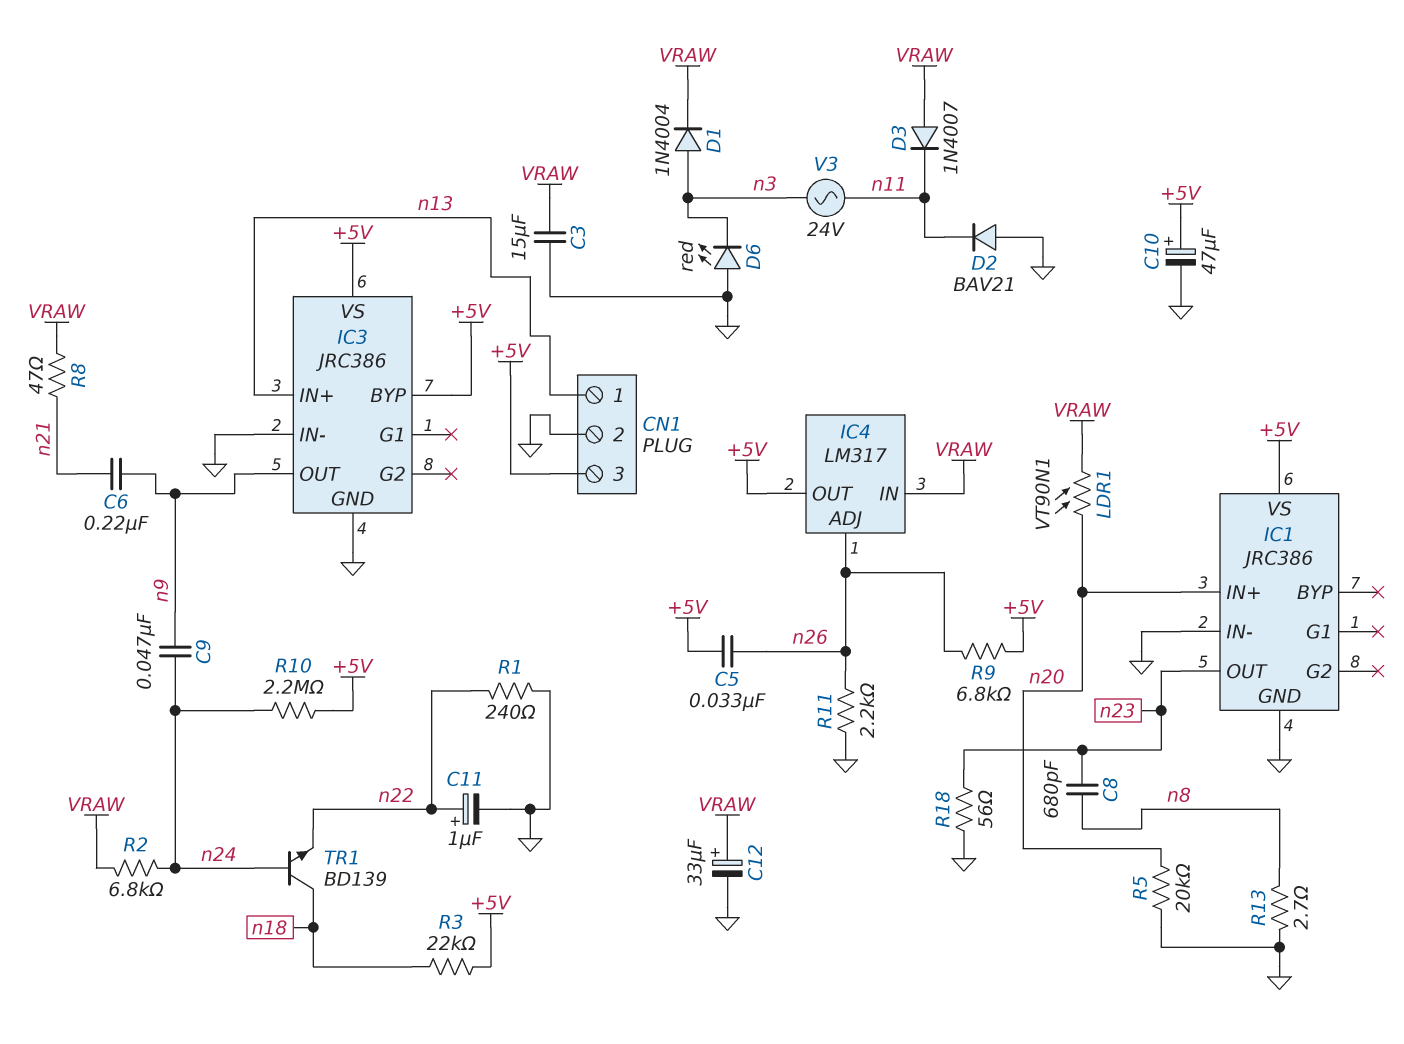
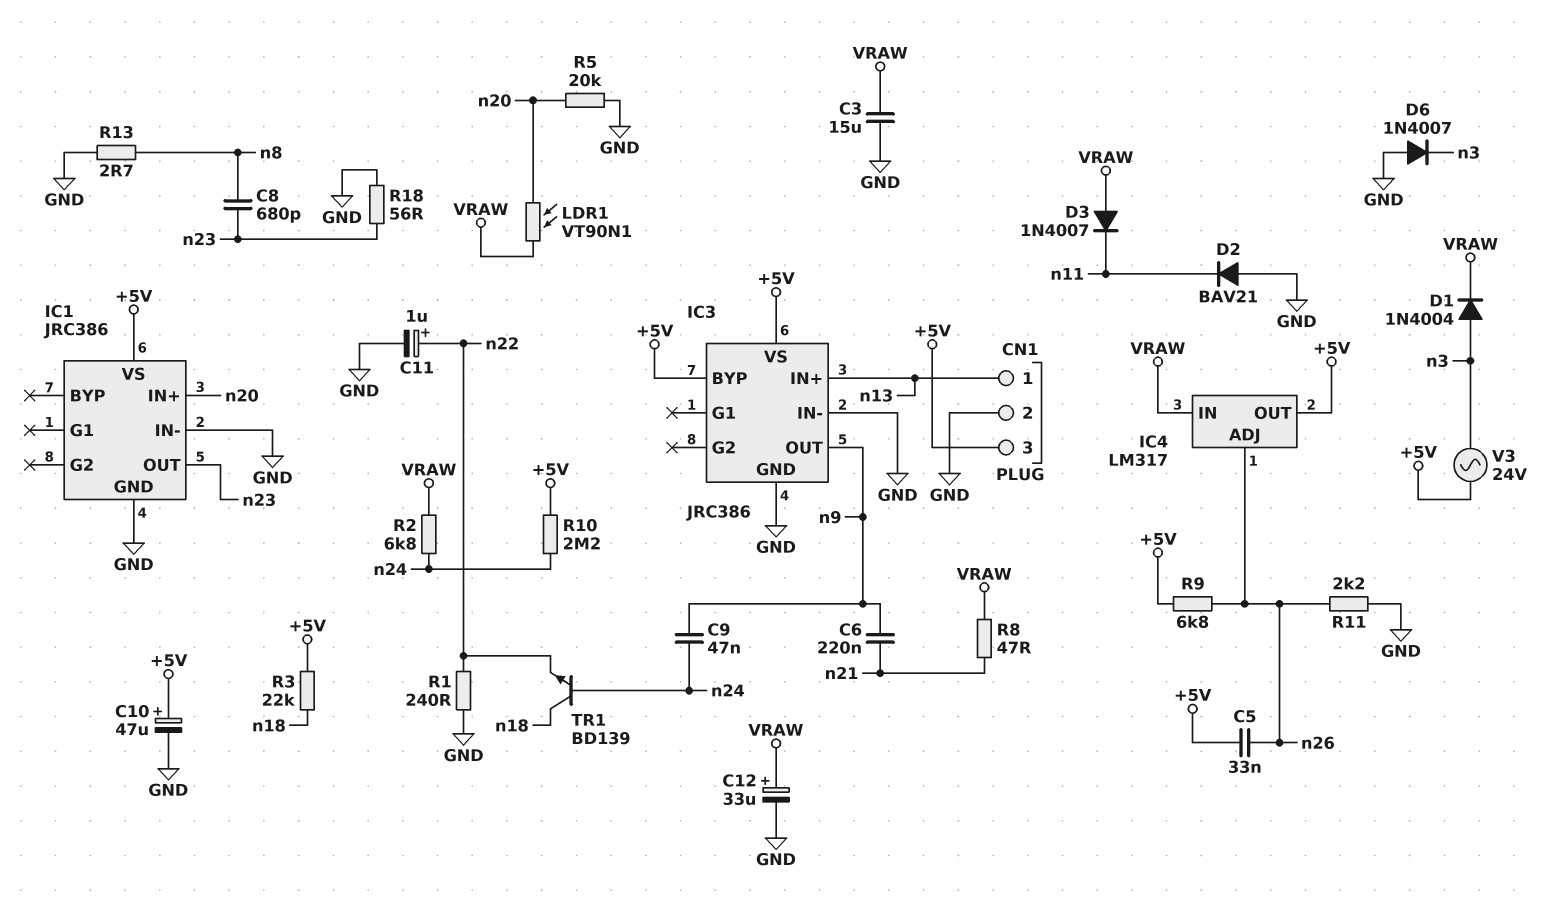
D6: LED red (A GND, K n3) -> diode 1N4007 (A GND, K n3)
V3: AC 24V (n3, n11) -> AC 24V (+5V, n3)

